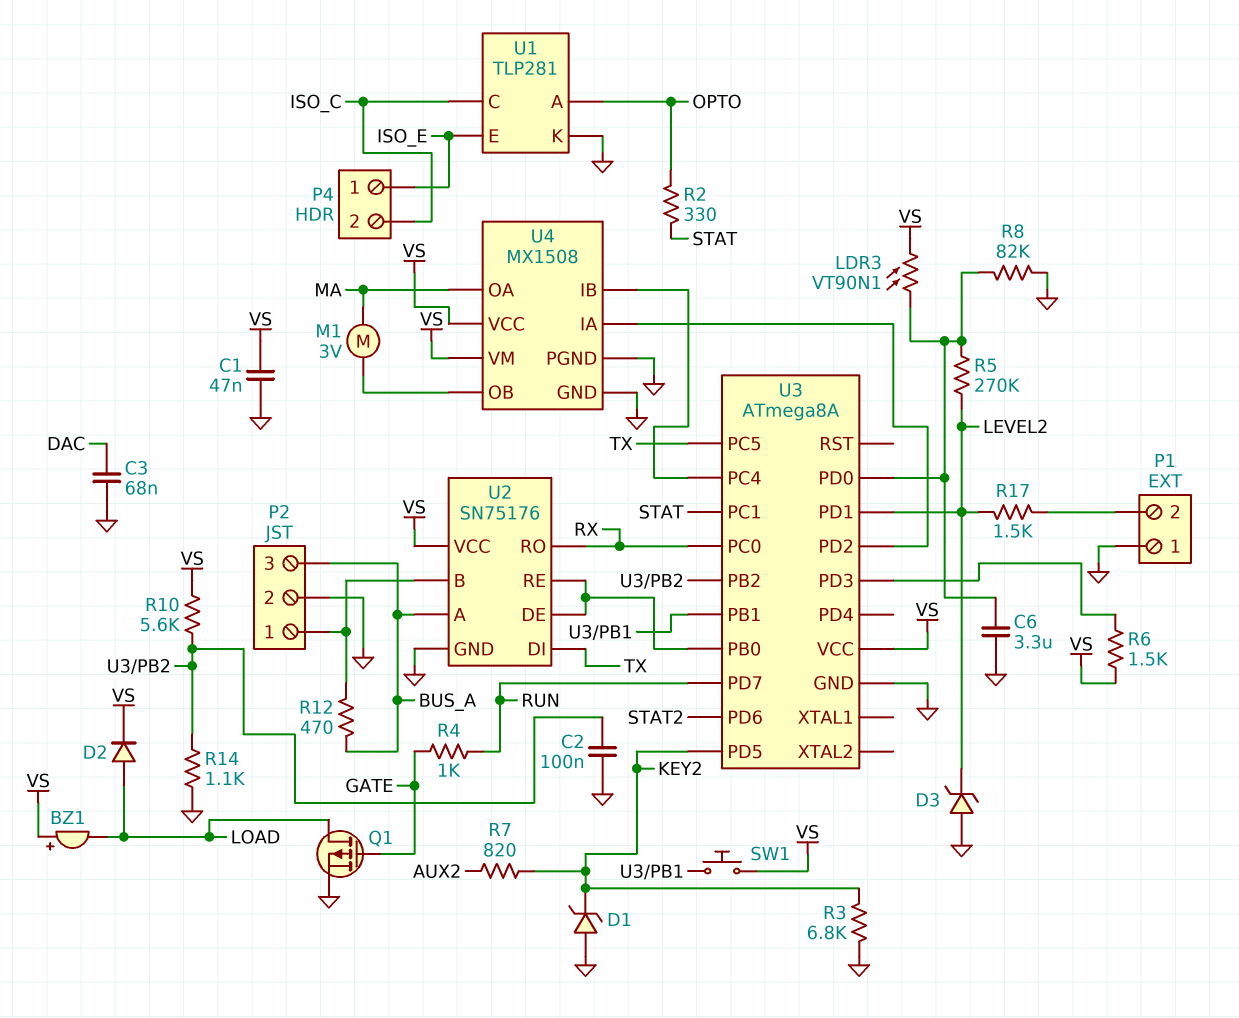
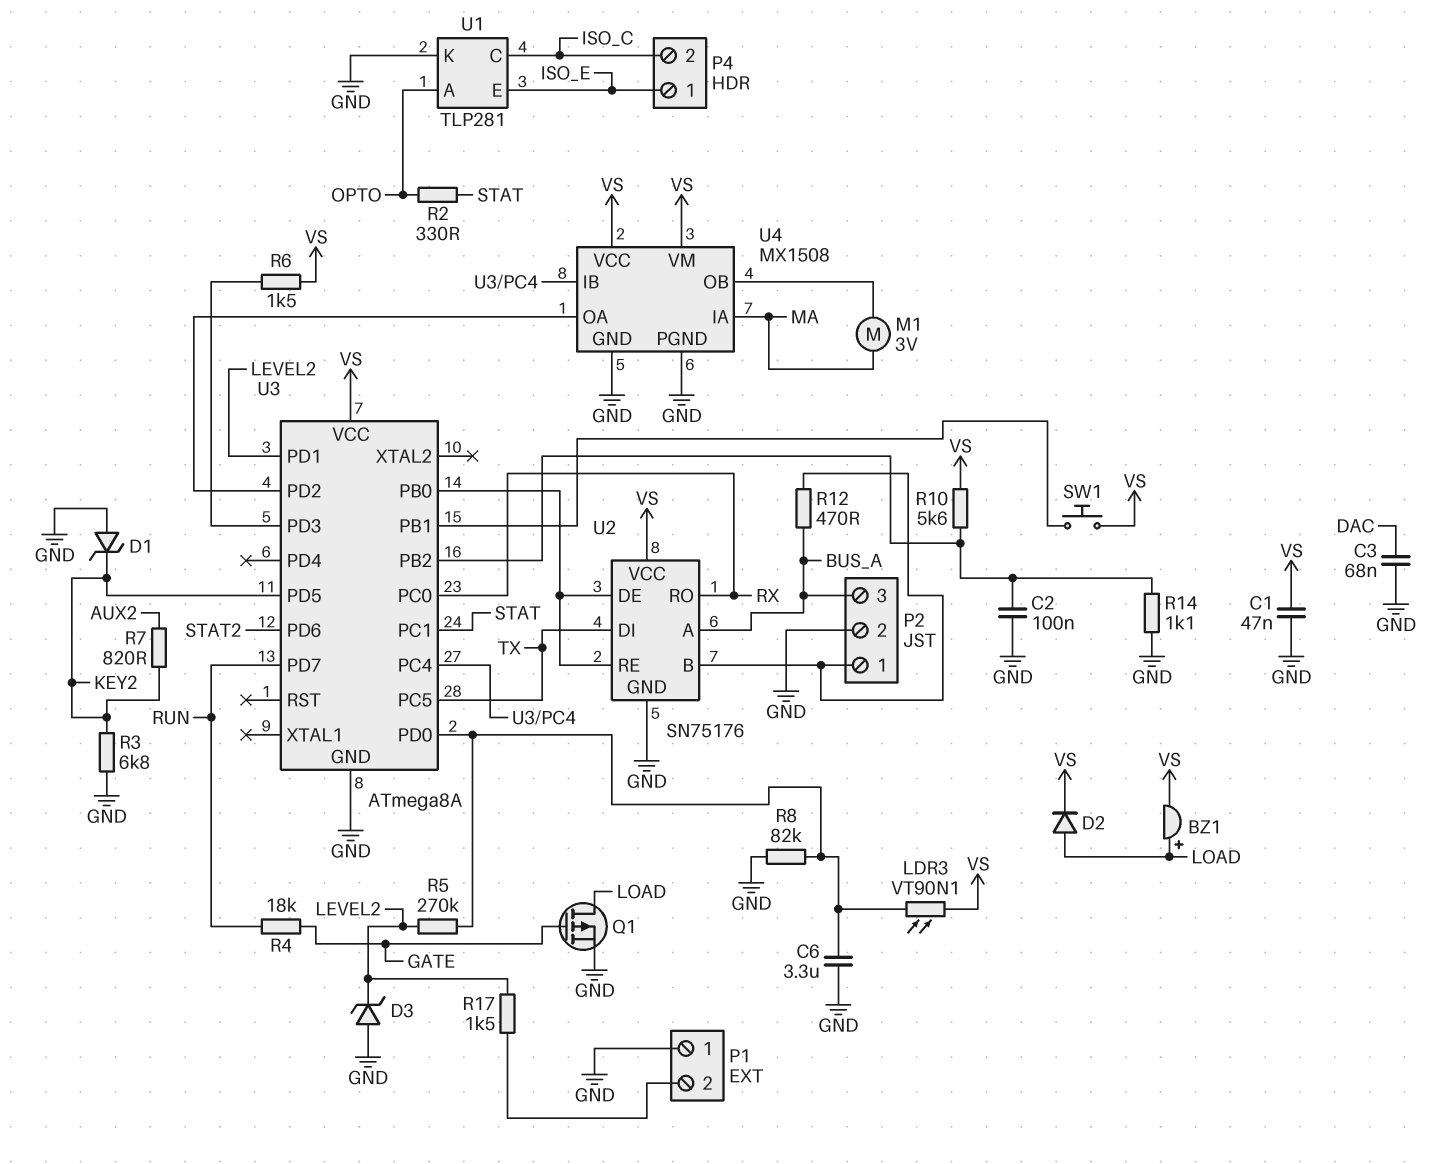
BZ1: buzzer (plus VS, minus LOAD) -> buzzer (plus LOAD, minus VS)
R4: 1k (GATE, RUN) -> 18k (GATE, RUN)
U4 pin IA: U3/PD2 -> MA
U4 pin OA: MA -> U3/PD2

